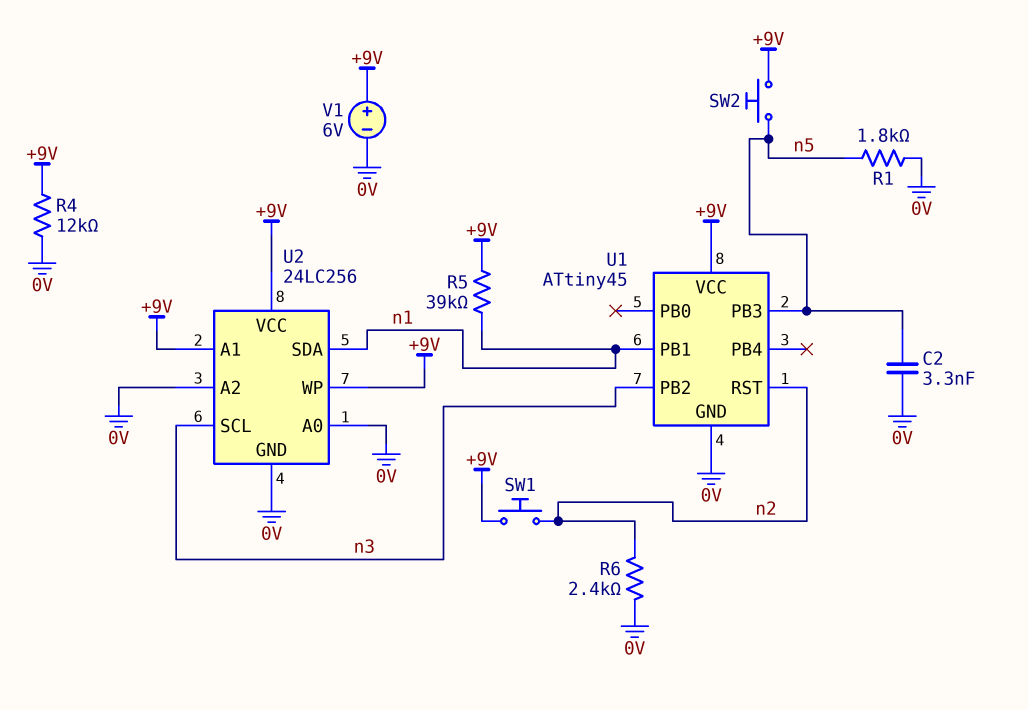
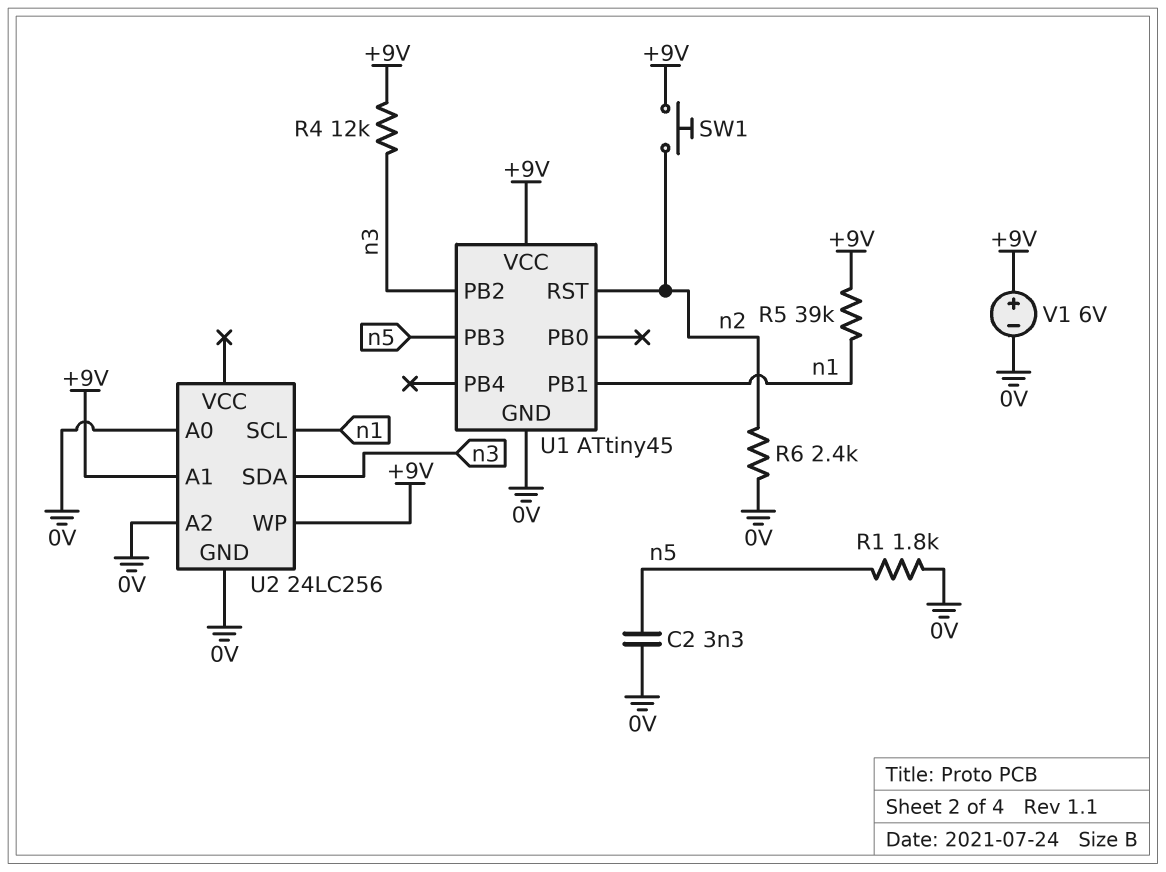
R4: 12k (+9V, 0V) -> 12k (+9V, n3)
SW2: button (+9V, n5) -> none
U2 pin SCL: n3 -> n1
U2 pin SDA: n1 -> n3
U2 pin VCC: +9V -> none

